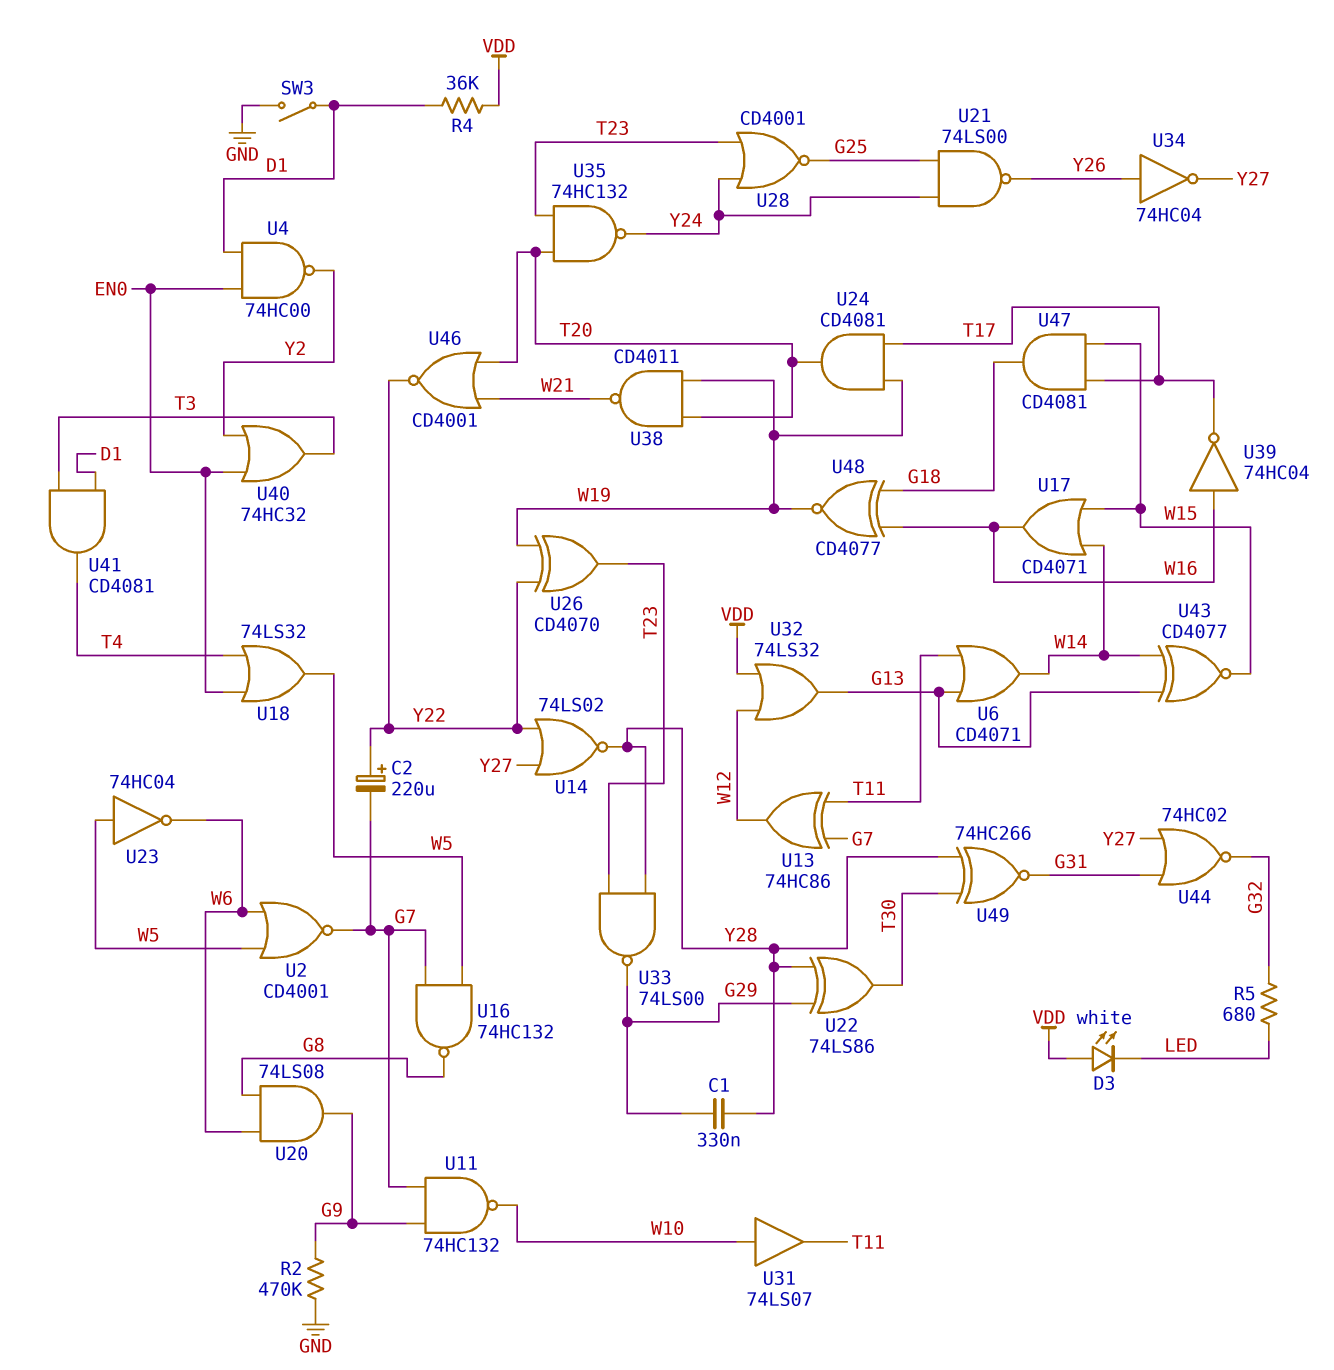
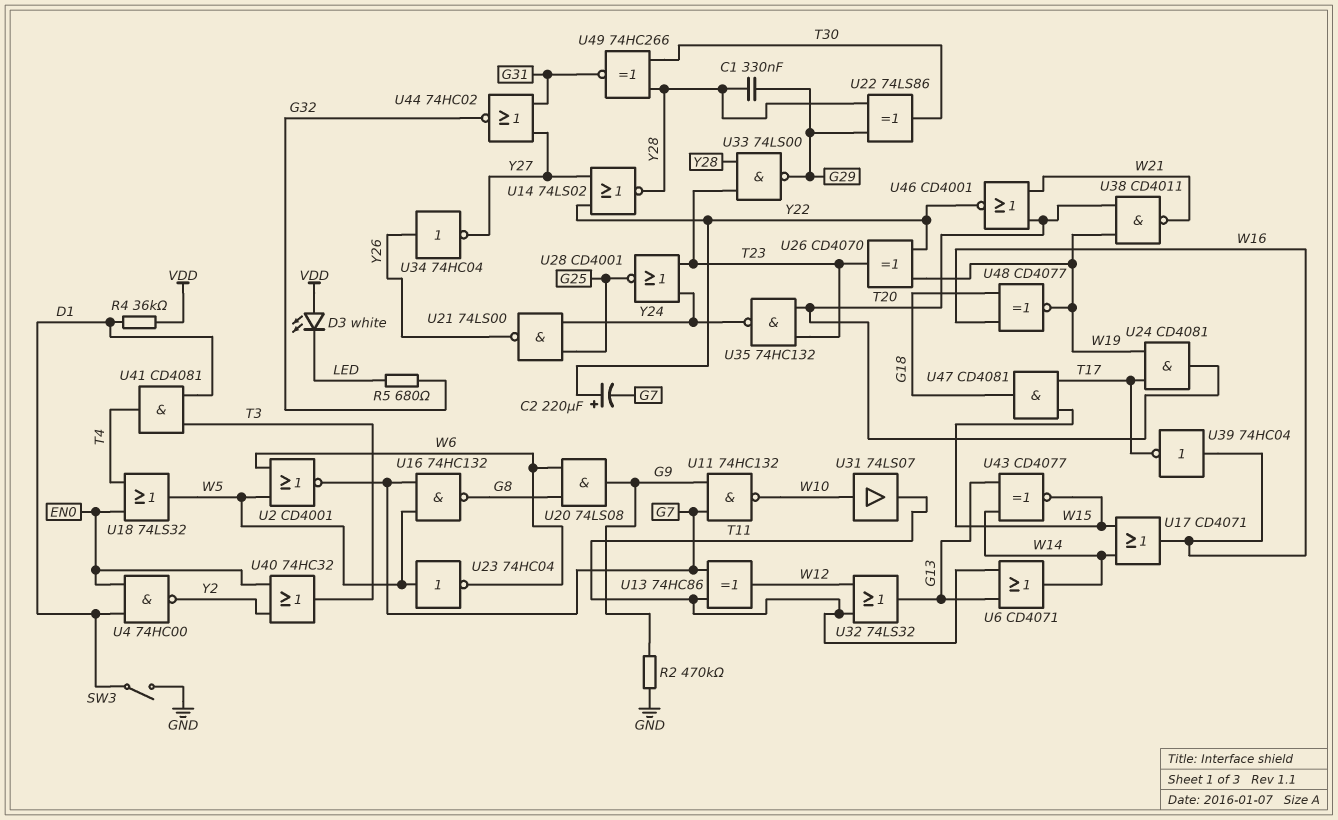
U32: OR 74LS32 (in VDD, in W12, out G13) -> OR 74LS32 (in T11, in W12, out G13)

